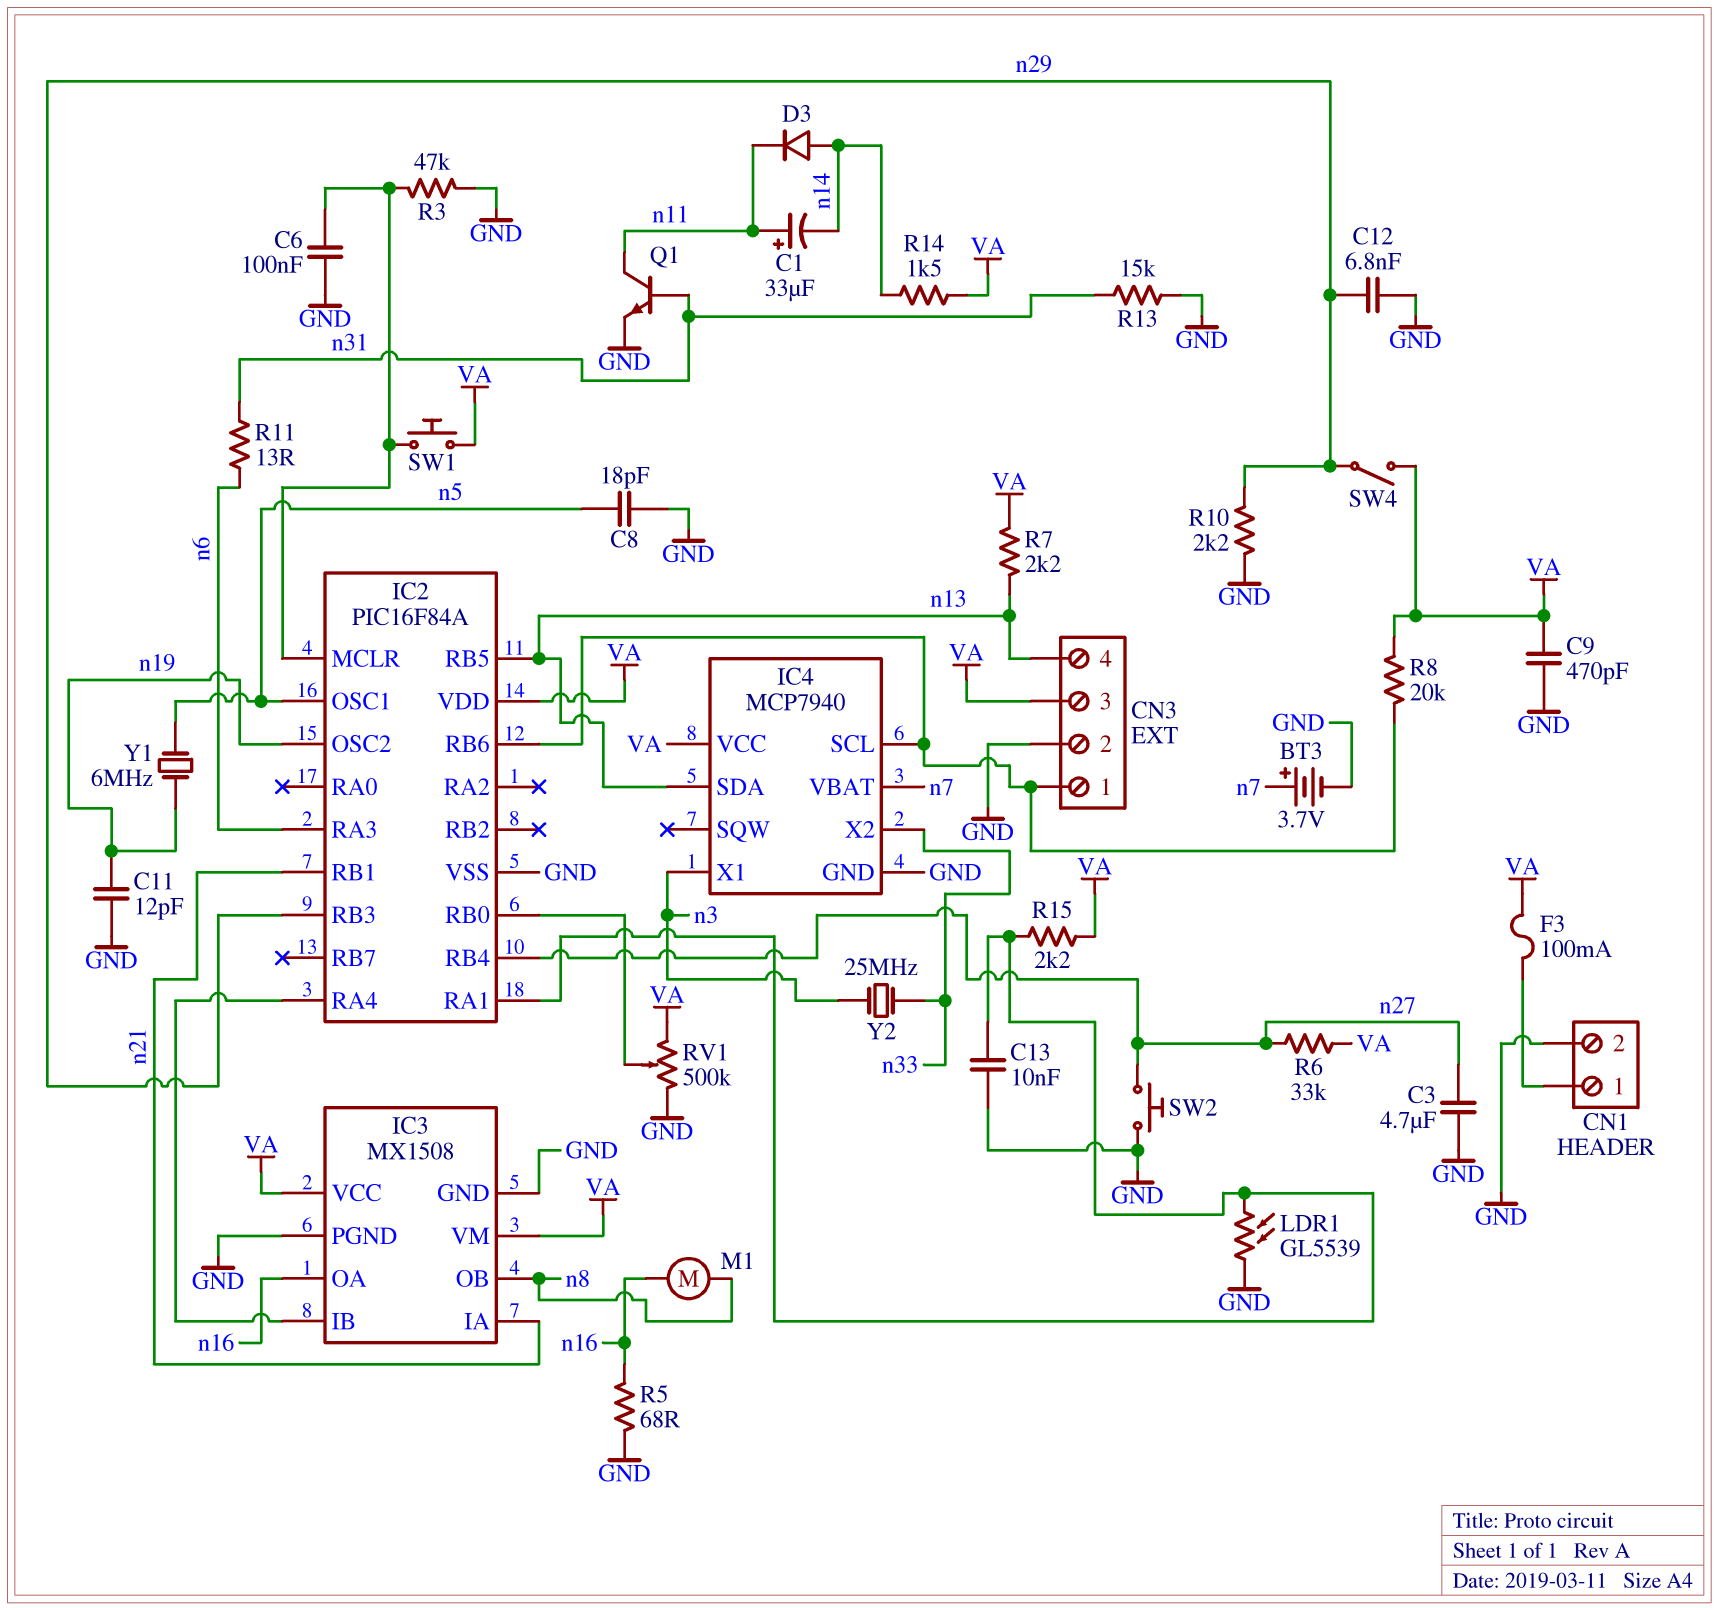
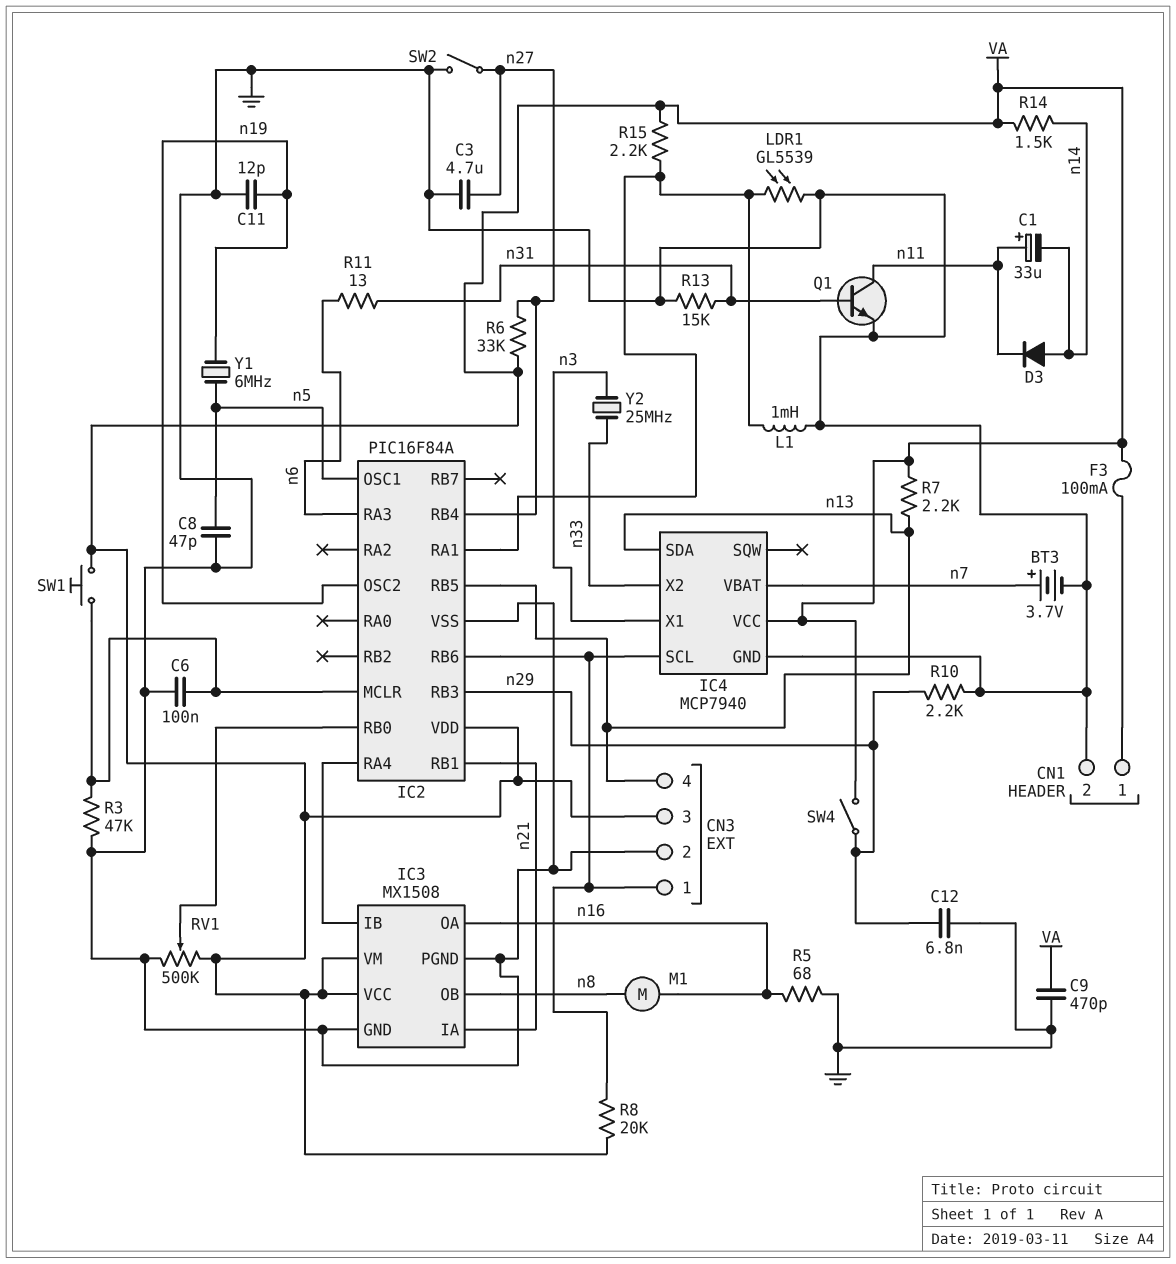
C8: 18pF (GND, n5) -> 47pF (GND, n5)
C13: 10nF (GND, IC2/RA1) -> none
L1: none -> 1mH (GND, IC2/RA1)
SW2: button (GND, n27) -> switch (GND, n27)

